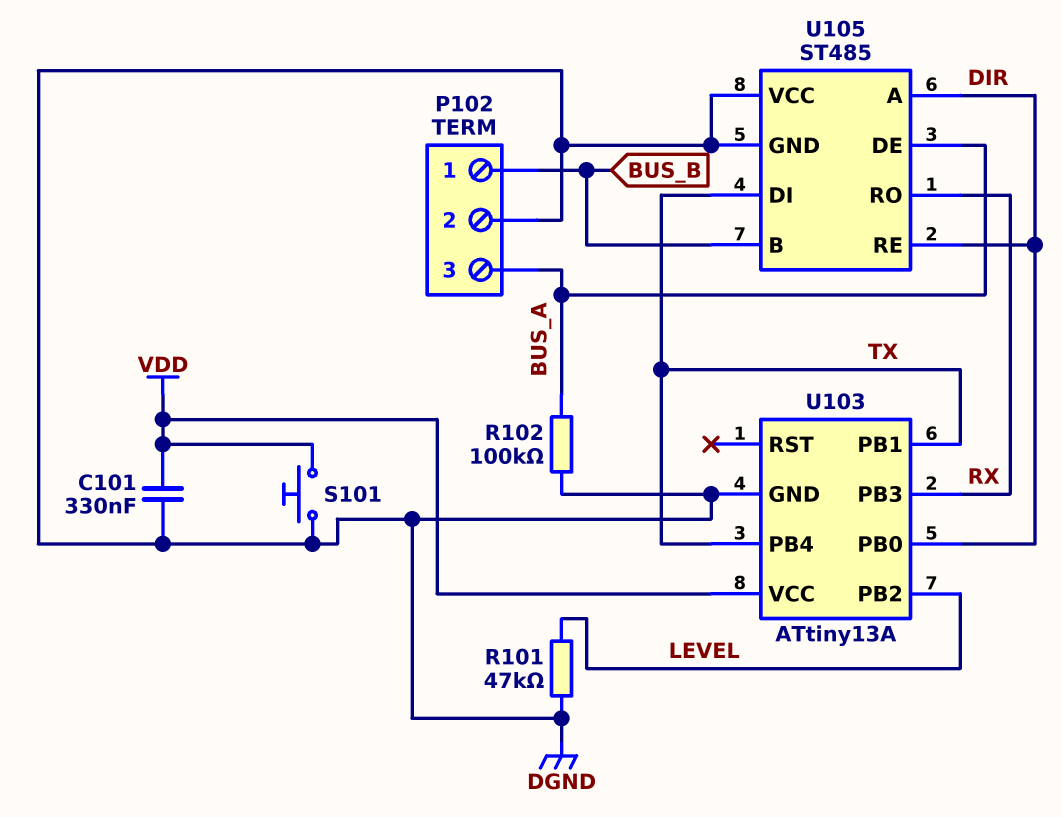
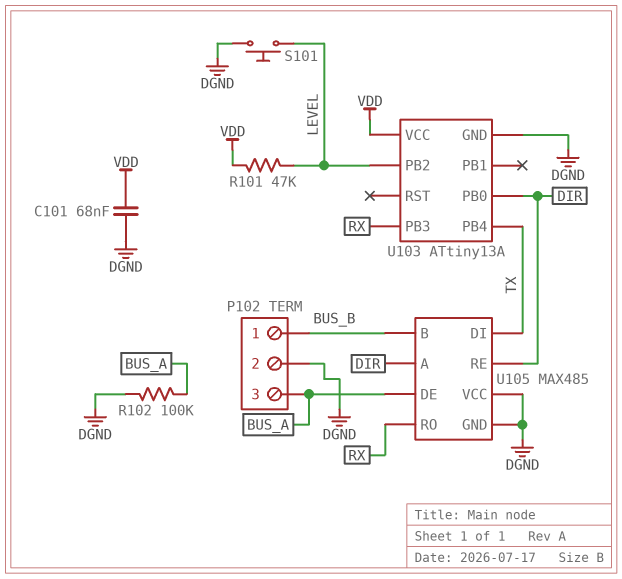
C101: 330nF (DGND, VDD) -> 68nF (DGND, VDD)
R101: 47k (DGND, LEVEL) -> 47k (LEVEL, VDD)
S101: button (DGND, VDD) -> button (DGND, LEVEL)
U103 pin PB1: TX -> none
U105: ST485 -> MAX485

